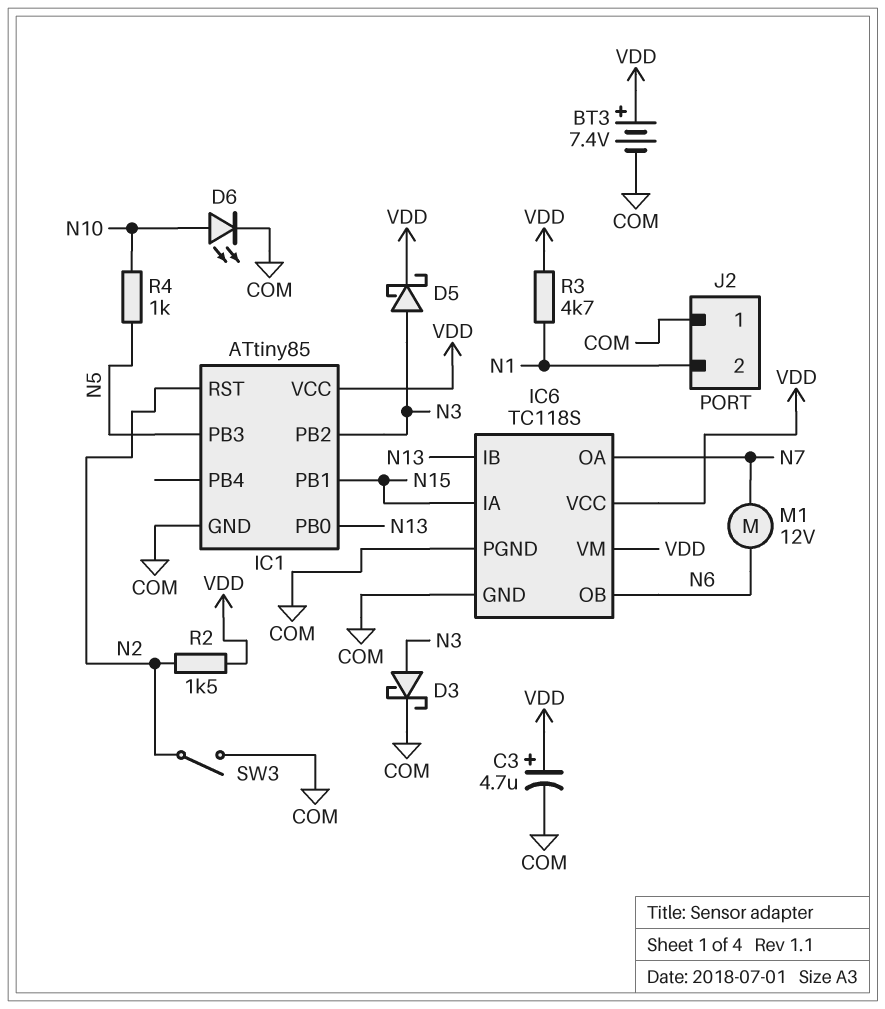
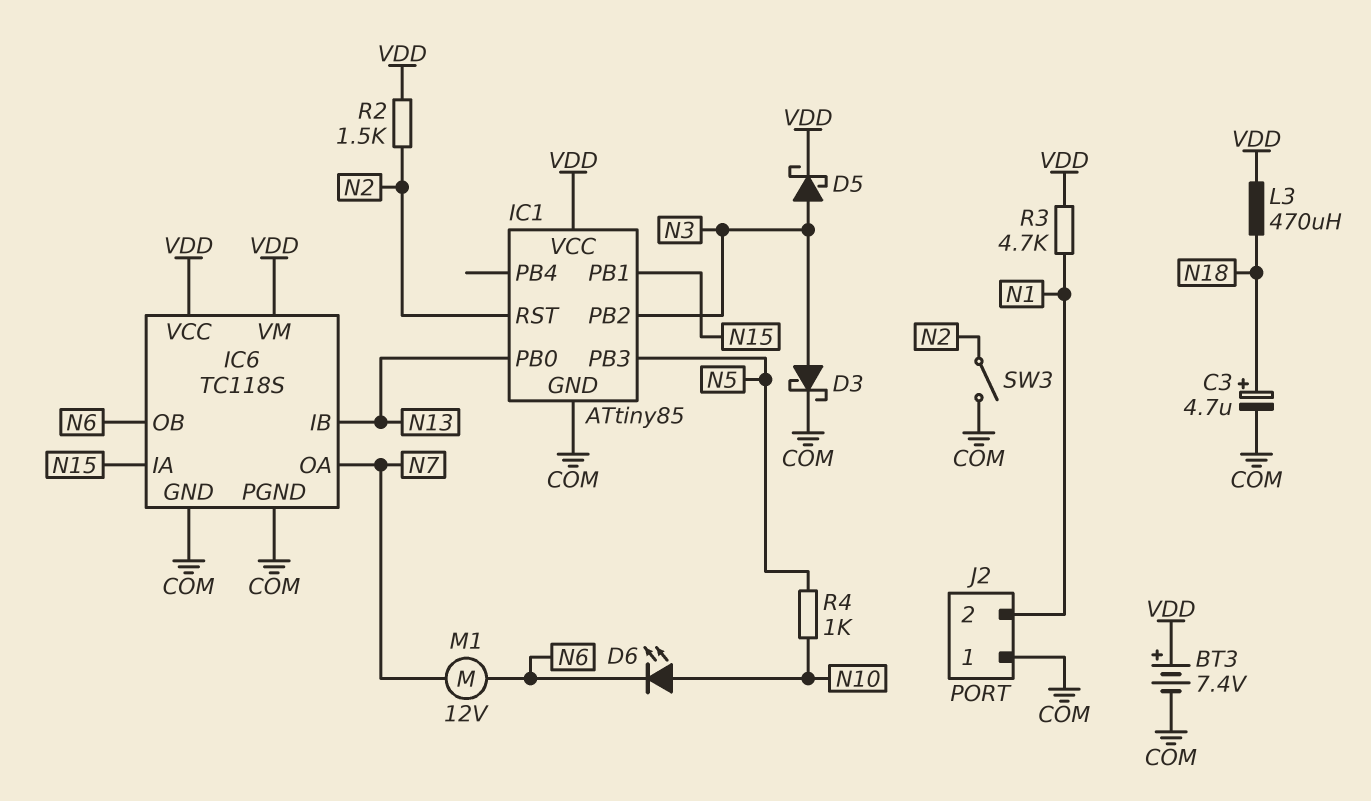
C3: 4.7uF (plus VDD, minus COM) -> 4.7uF (plus N18, minus COM)
D6: LED (A N10, K COM) -> LED (A N10, K N6)
L3: none -> 470uH (N18, VDD)

